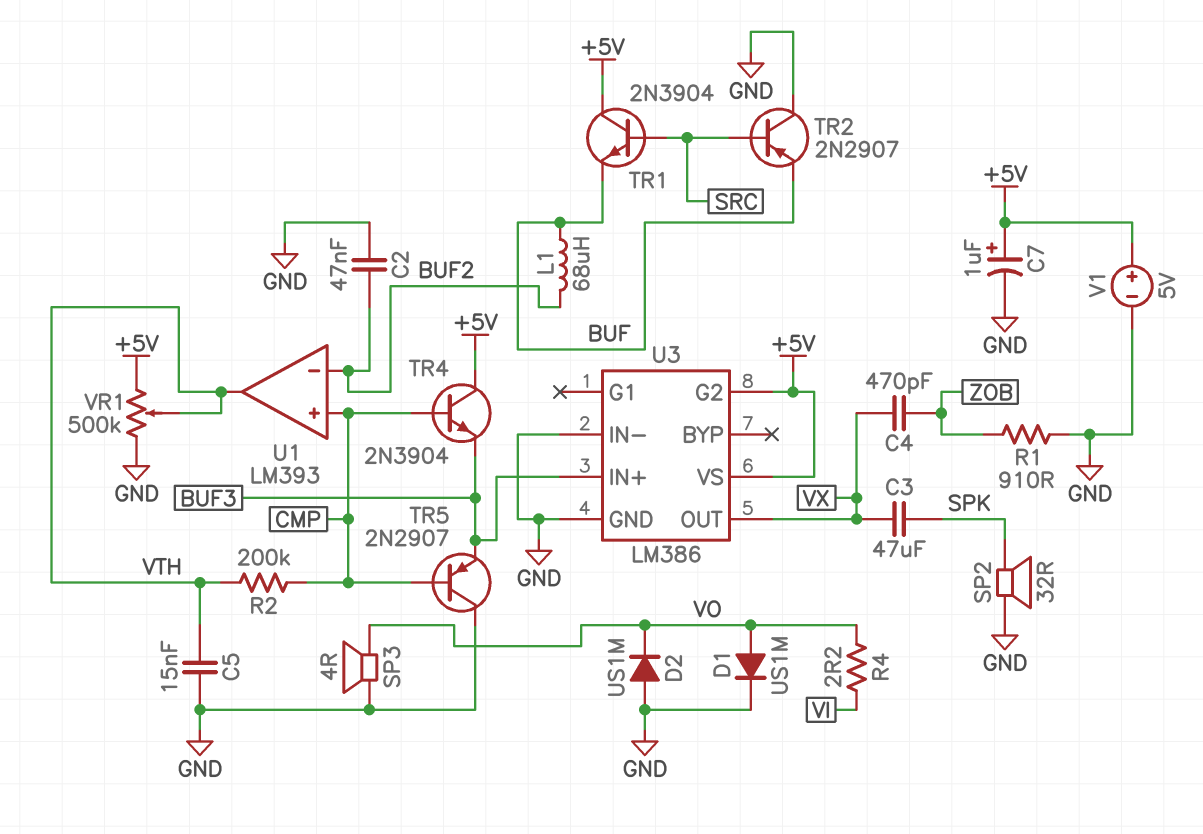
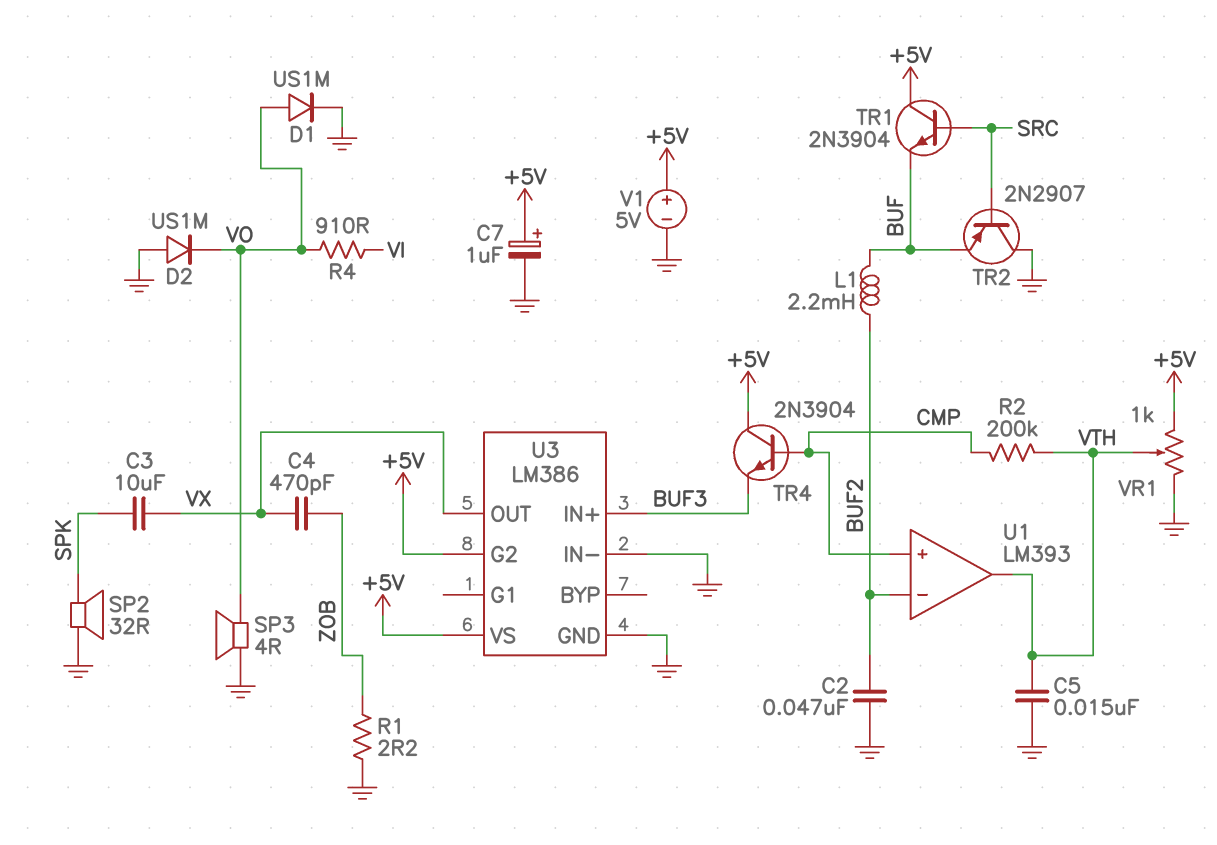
C3: 47uF (SPK, VX) -> 10uF (SPK, VX)
L1: 68uH (BUF, BUF2) -> 2.2mH (BUF, BUF2)
R1: 910 (GND, ZOB) -> 2.2 (GND, ZOB)
R4: 2.2 (VI, VO) -> 910 (VI, VO)
TR5: PNP 2N2907 (B CMP, C GND, E BUF3) -> none
VR1: 500k (+5V, GND, wiper VTH) -> 1k (+5V, GND, wiper VTH)

